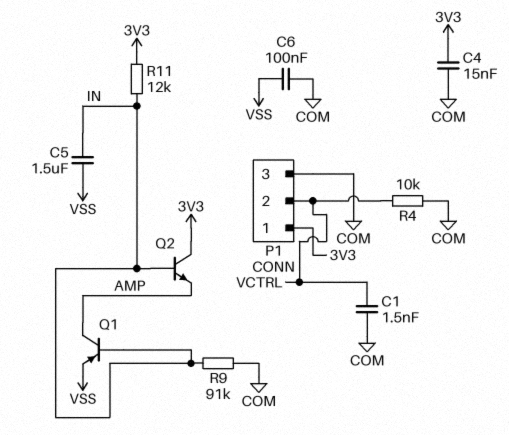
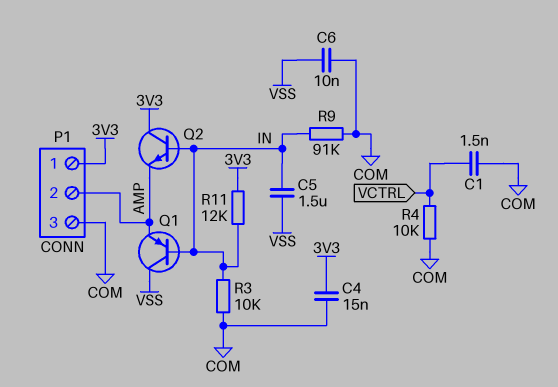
C6: 100nF (COM, VSS) -> 10nF (COM, VSS)
P1 pin 2: VCTRL -> AMP
Q1: PNP (B IN, C AMP, E VSS) -> PNP (B IN, C VSS, E AMP)
R3: none -> 10k (COM, IN)

